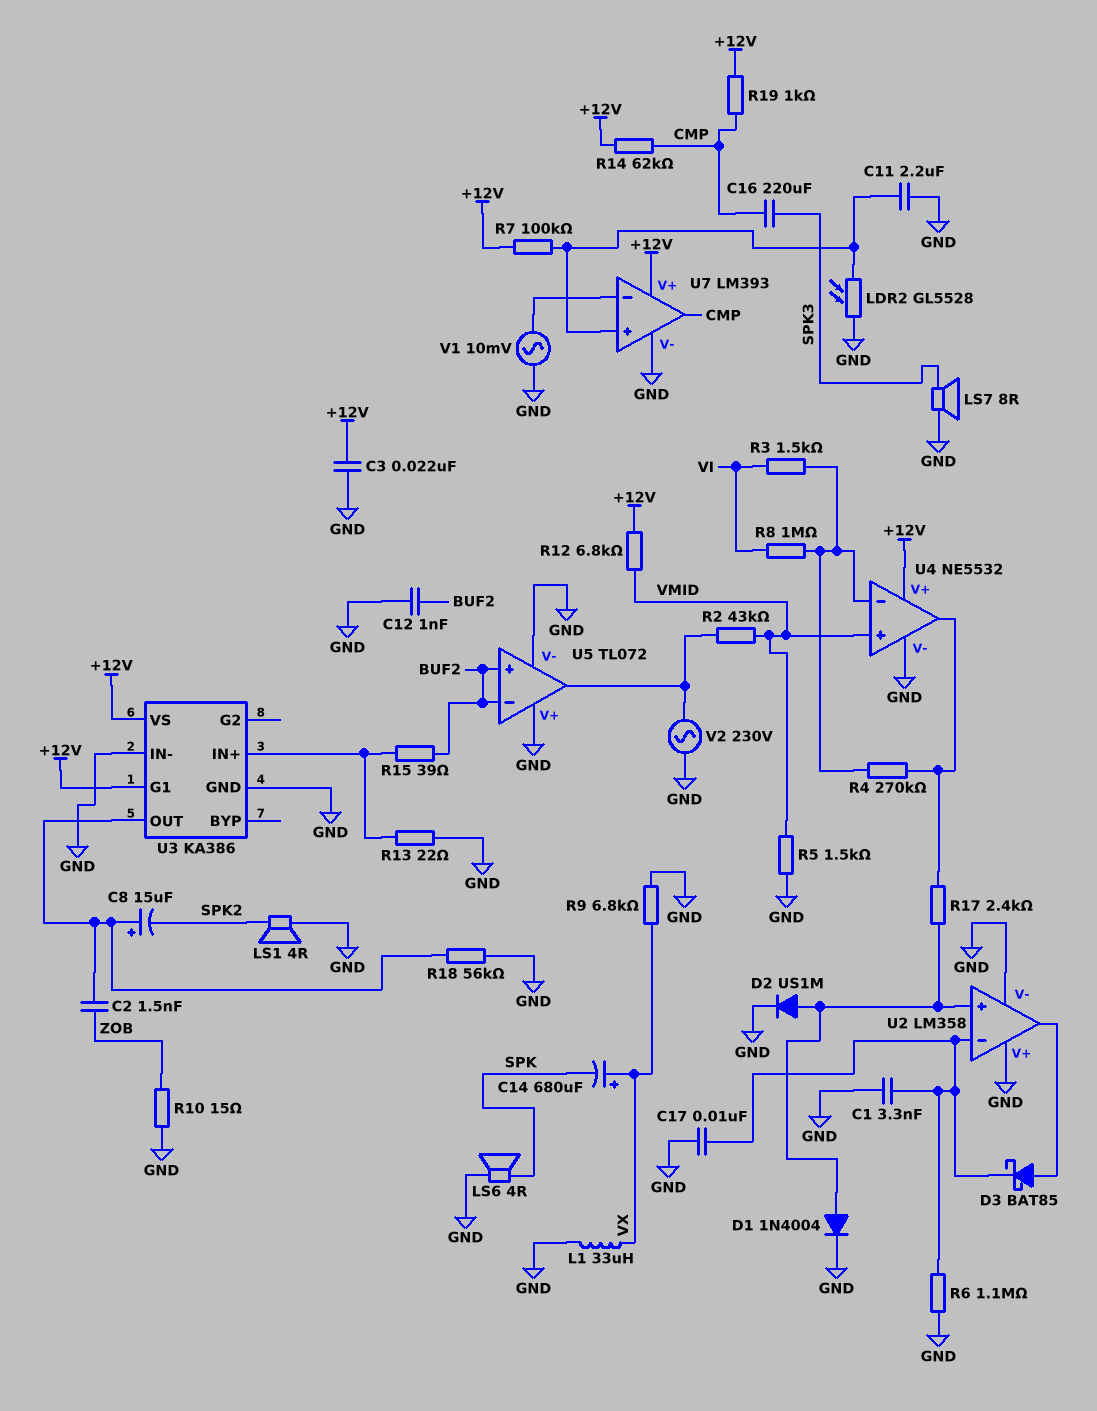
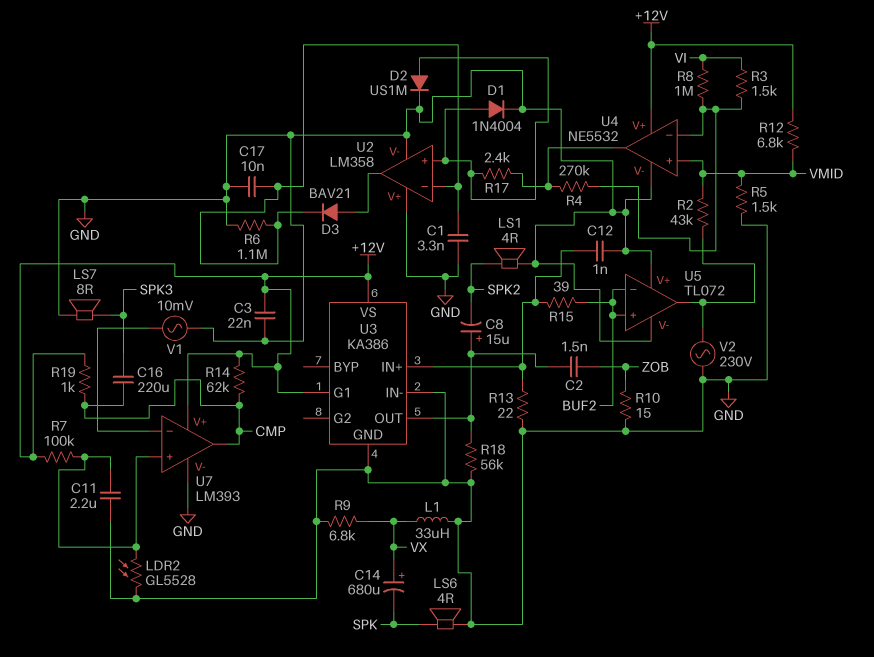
C12: 1nF (BUF2, GND) -> 1nF (GND, U3/IN+)
D3: schottky BAT85 (A U2/out, K U2/in-) -> diode BAV21 (A U2/out, K U2/in-)

